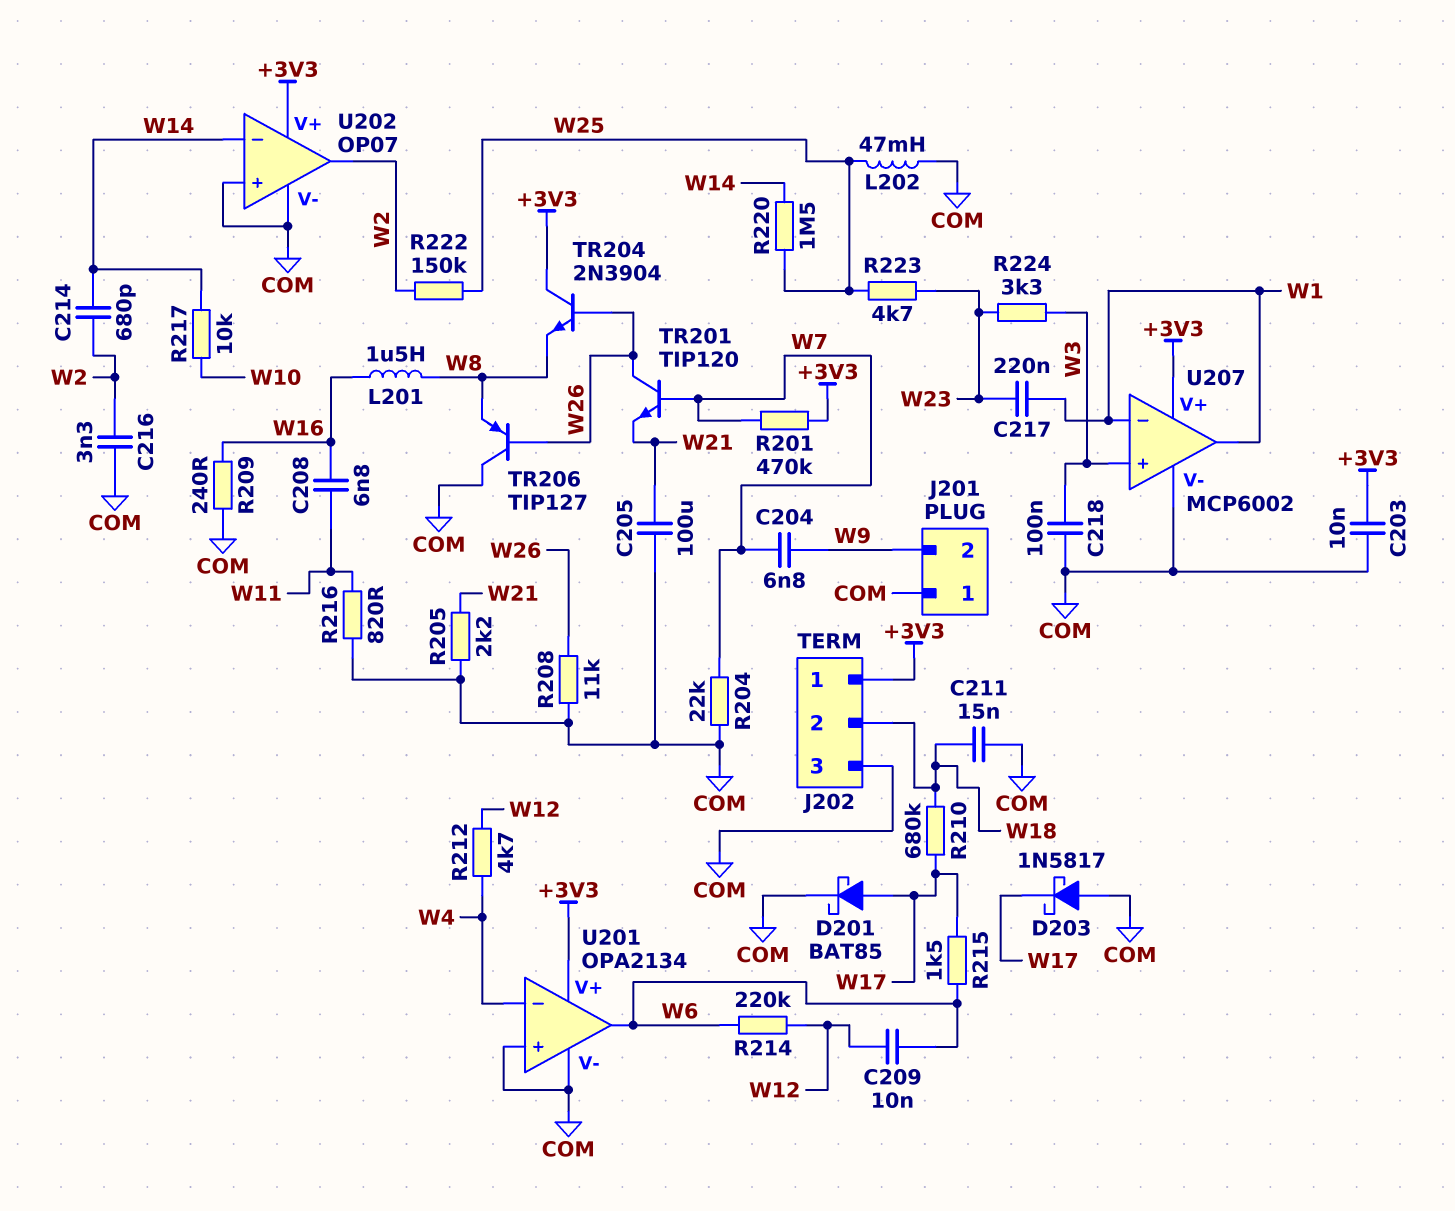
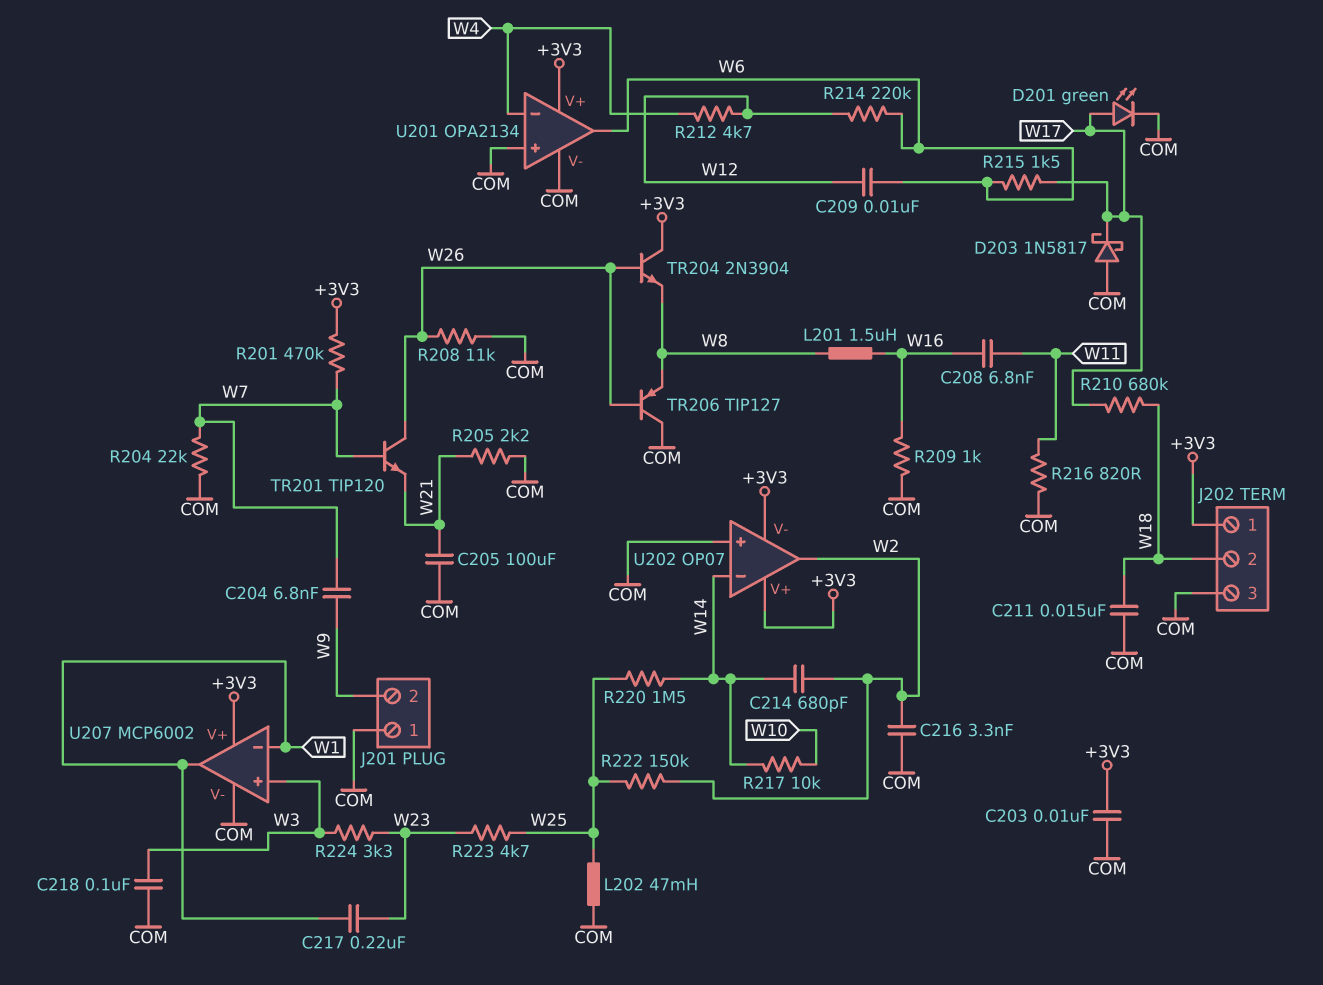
D201: schottky BAT85 (A W17, K COM) -> LED green (A W17, K COM)
R209: 240 (COM, W16) -> 1k (COM, W16)
U202 pin V-: COM -> +3V3

